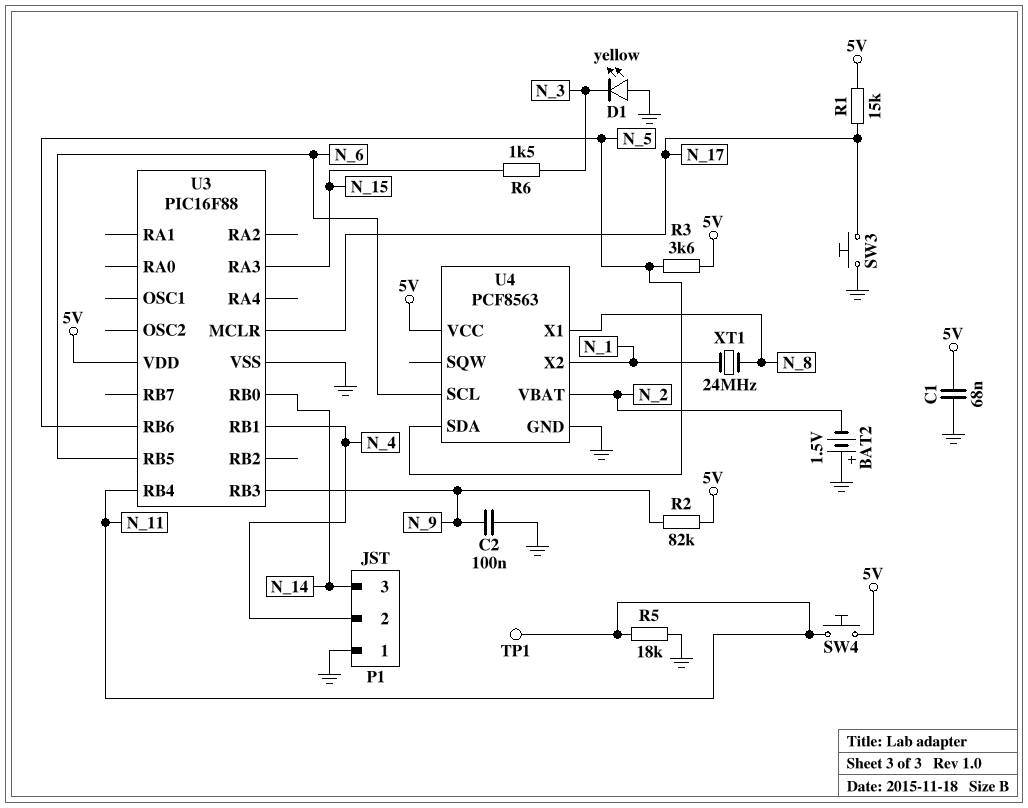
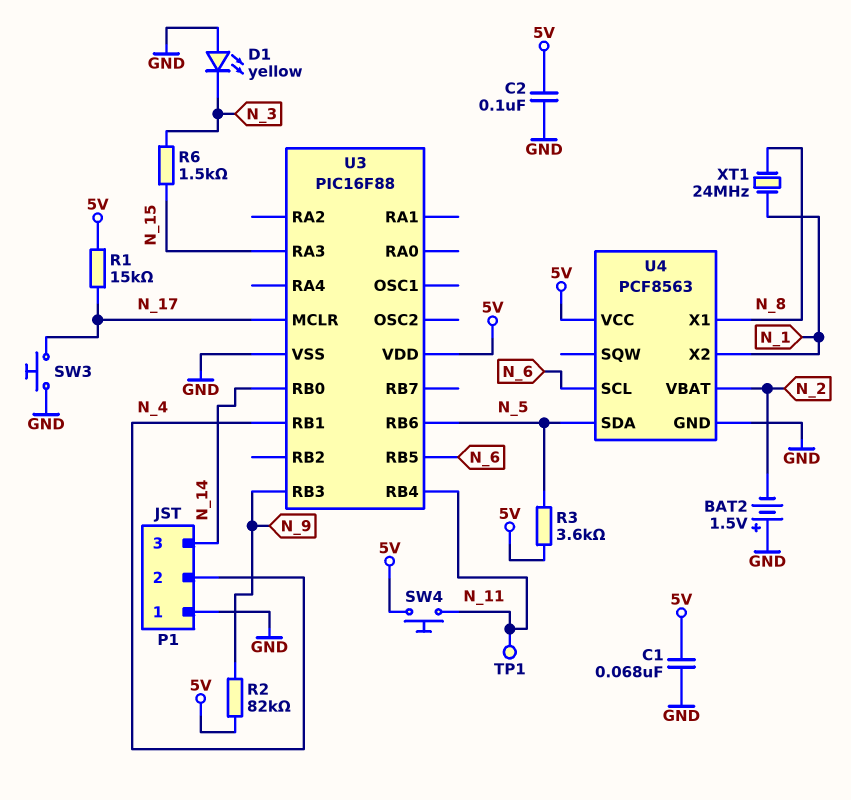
C2: 100nF (GND, N_9) -> 100nF (5V, GND)
R5: 18k (GND, N_11) -> none

